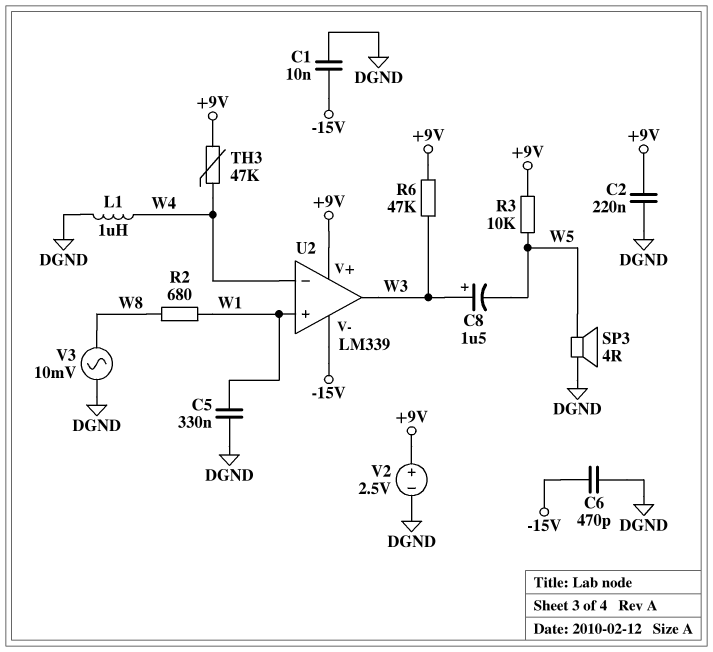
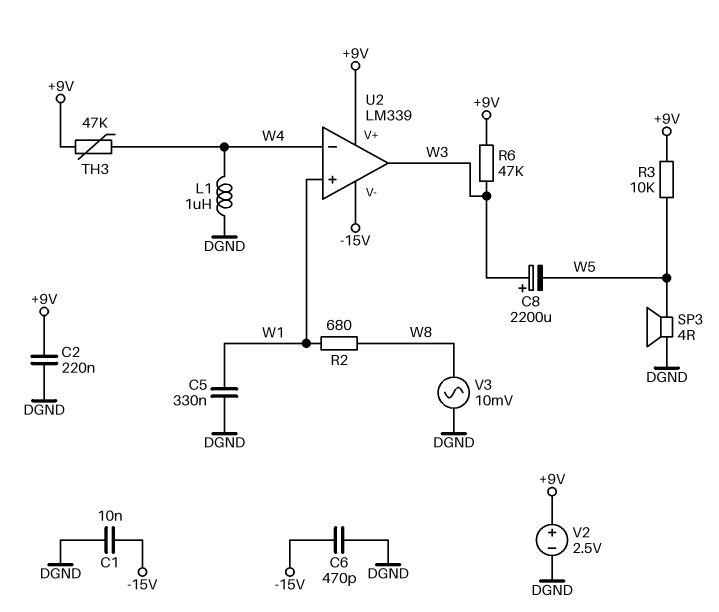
C8: 1.5uF (plus W3, minus W5) -> 2200uF (plus W3, minus W5)

